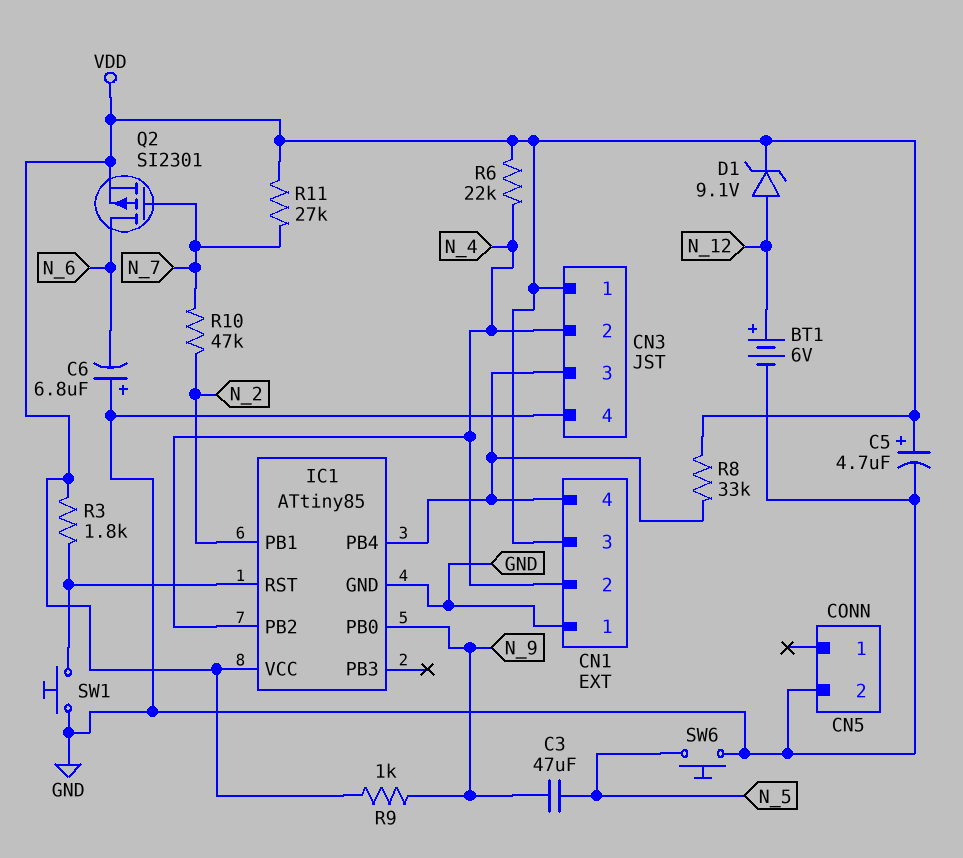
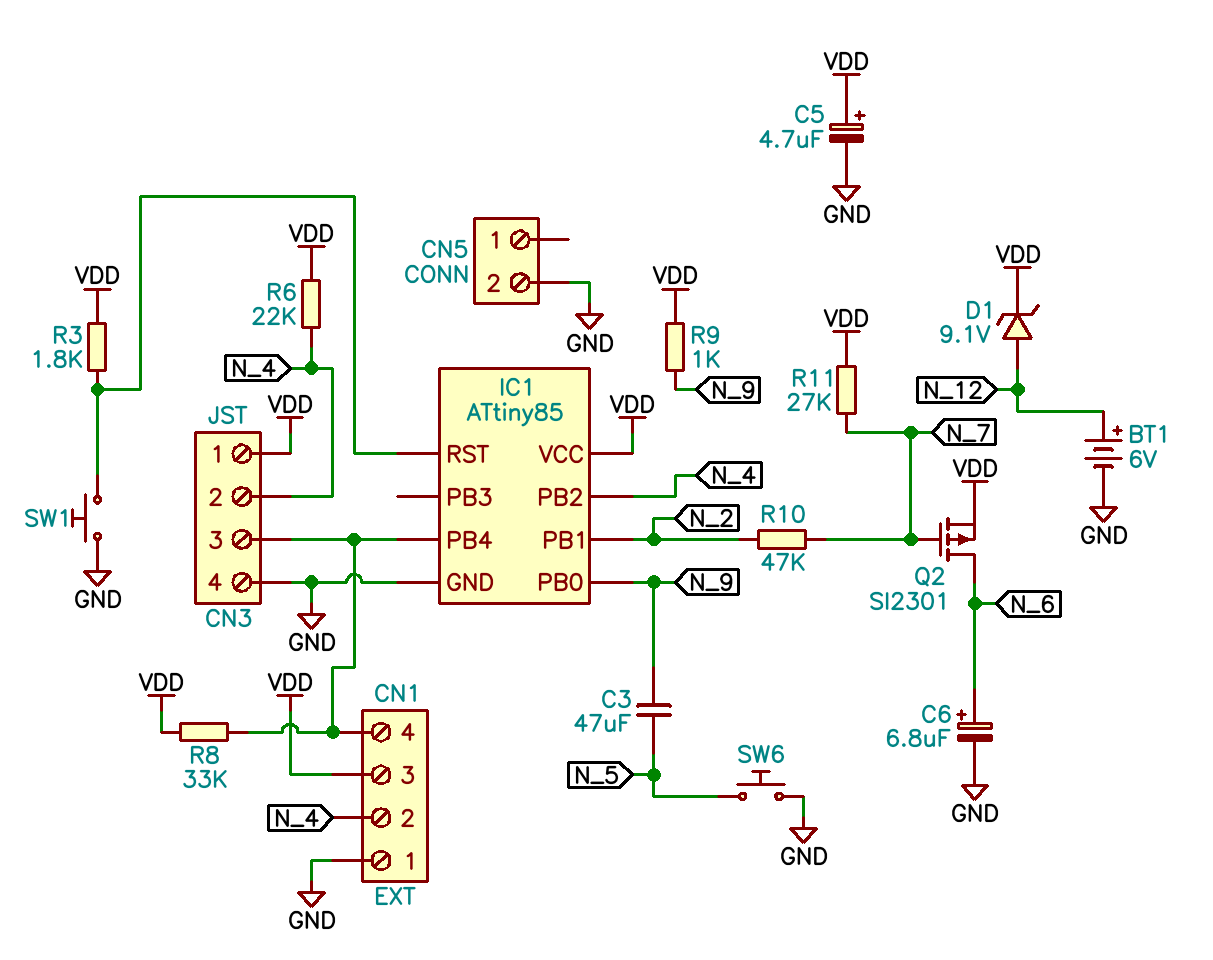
C6: 6.8uF (plus GND, minus N_6) -> 6.8uF (plus N_6, minus GND)

